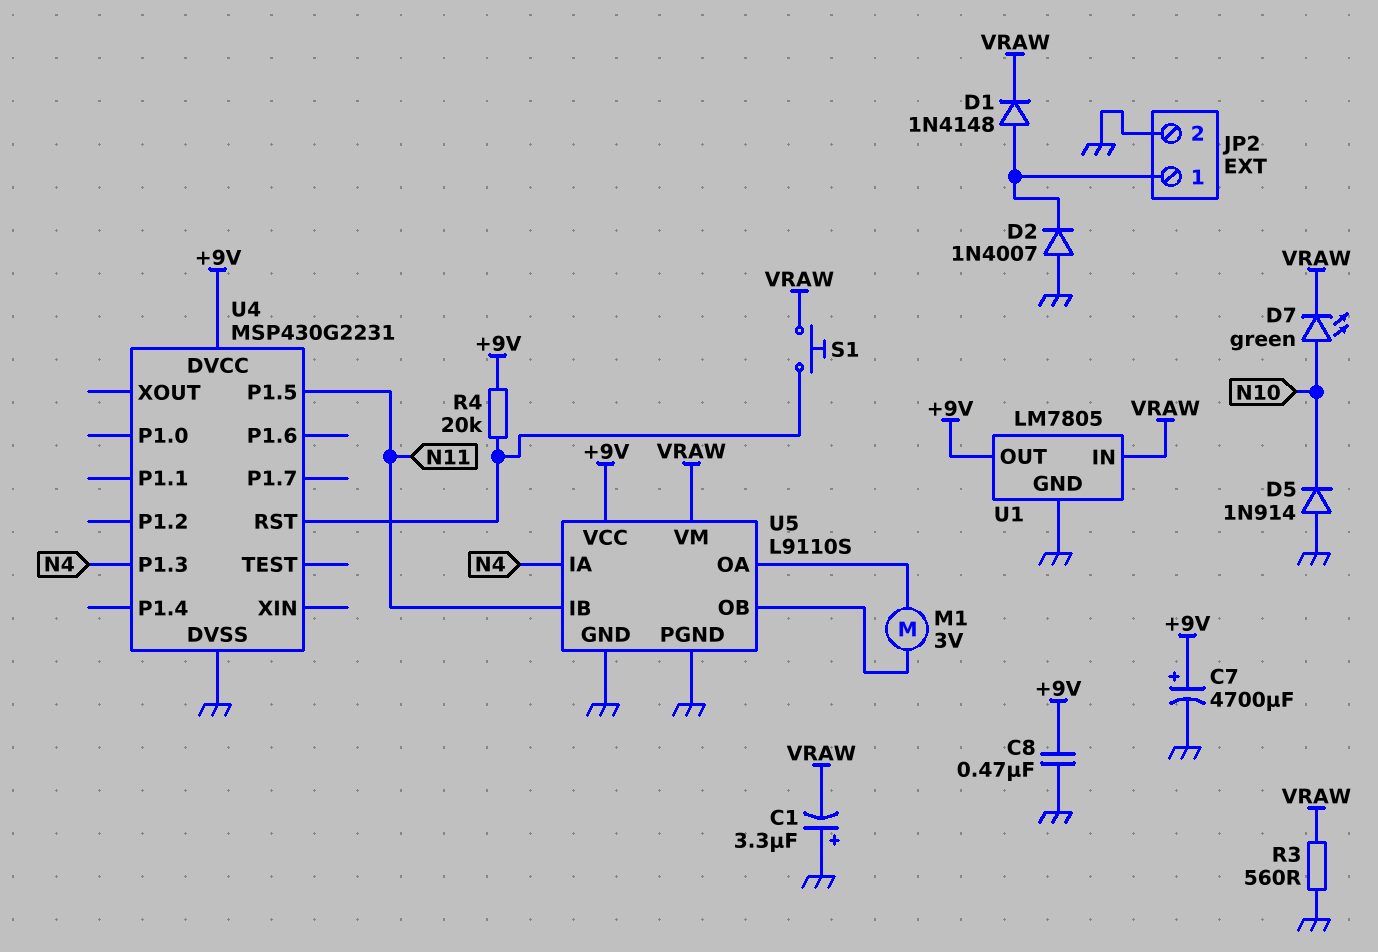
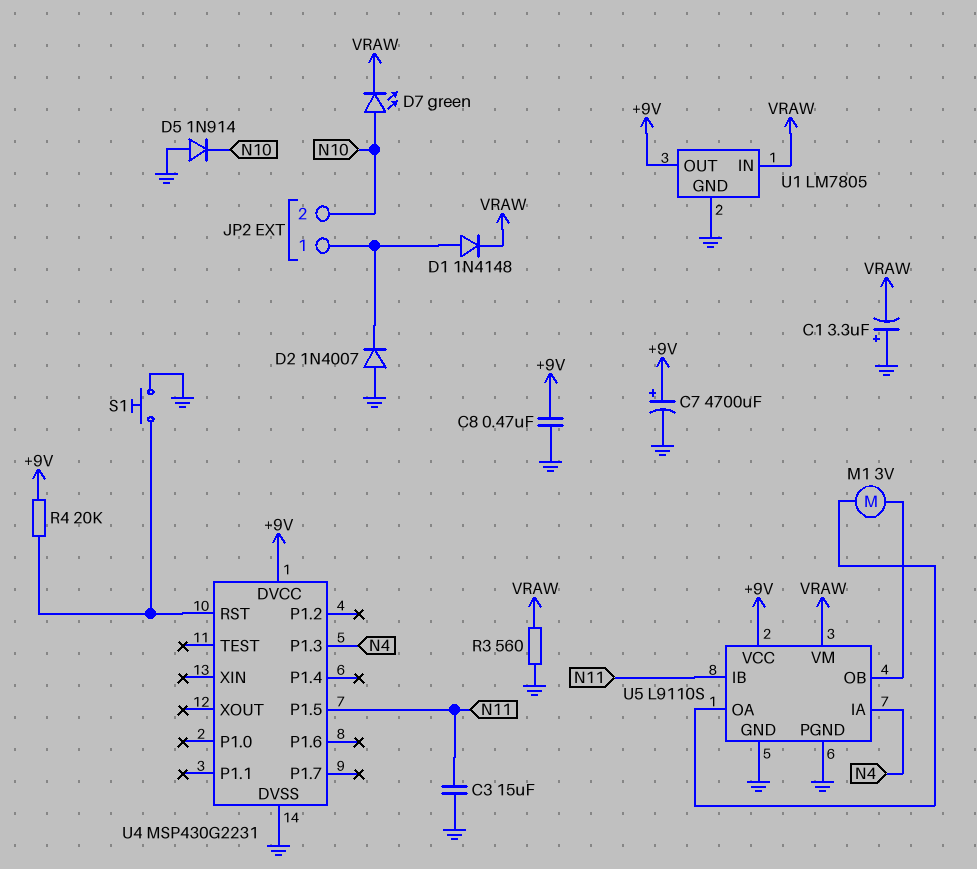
C3: none -> 15uF (GND, N11)
JP2 pin 2: GND -> N10
S1: button (U4/RST, VRAW) -> button (GND, U4/RST)

